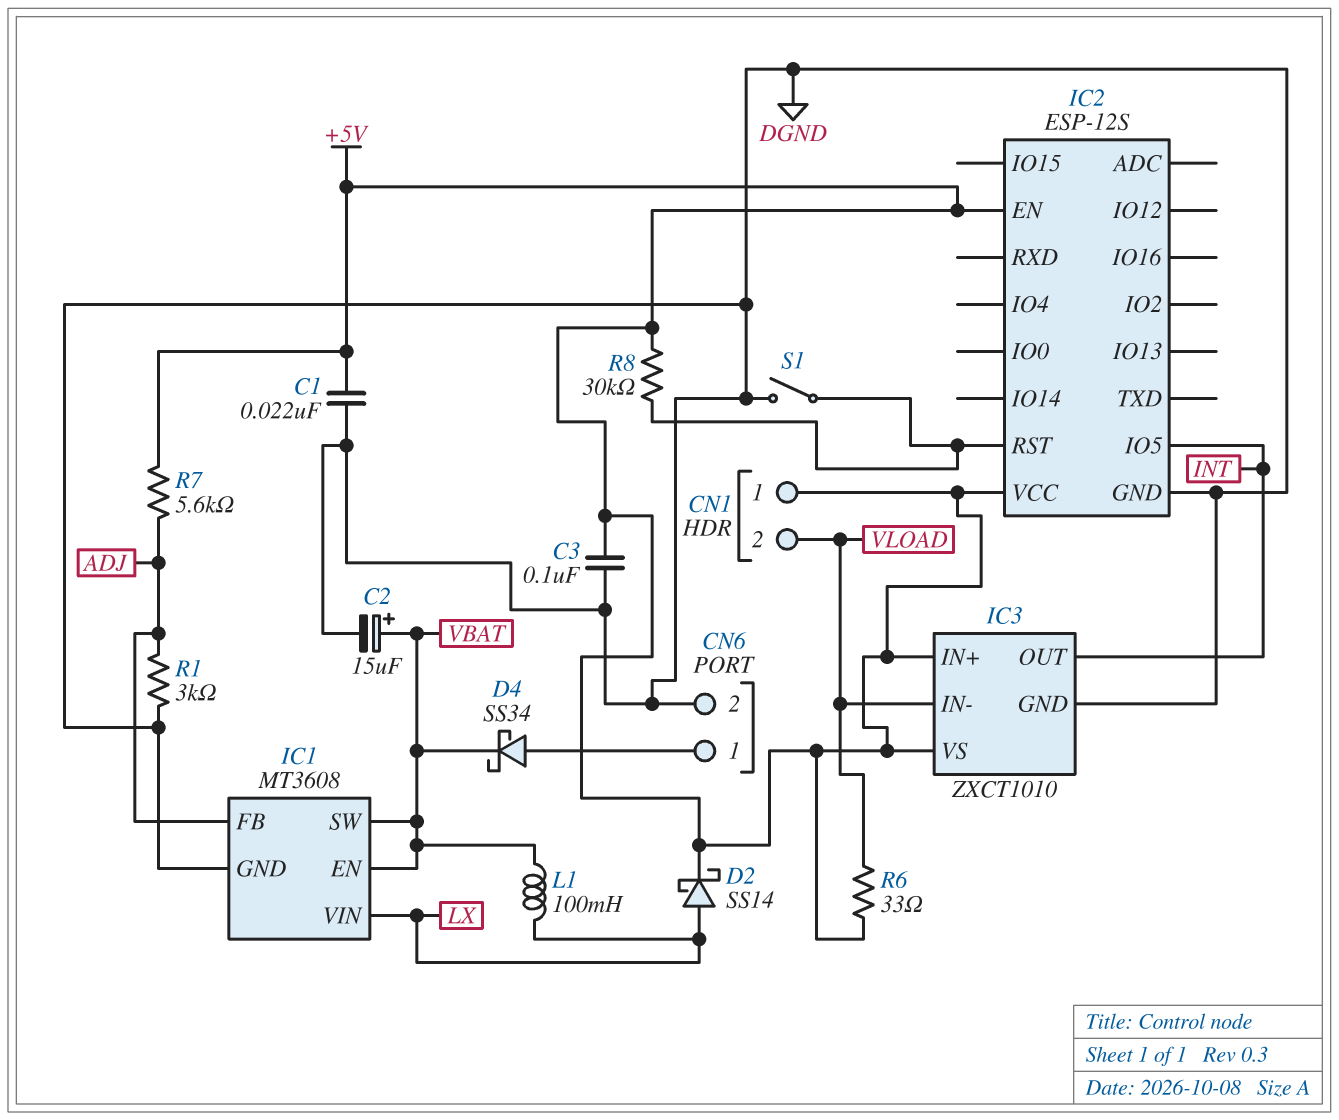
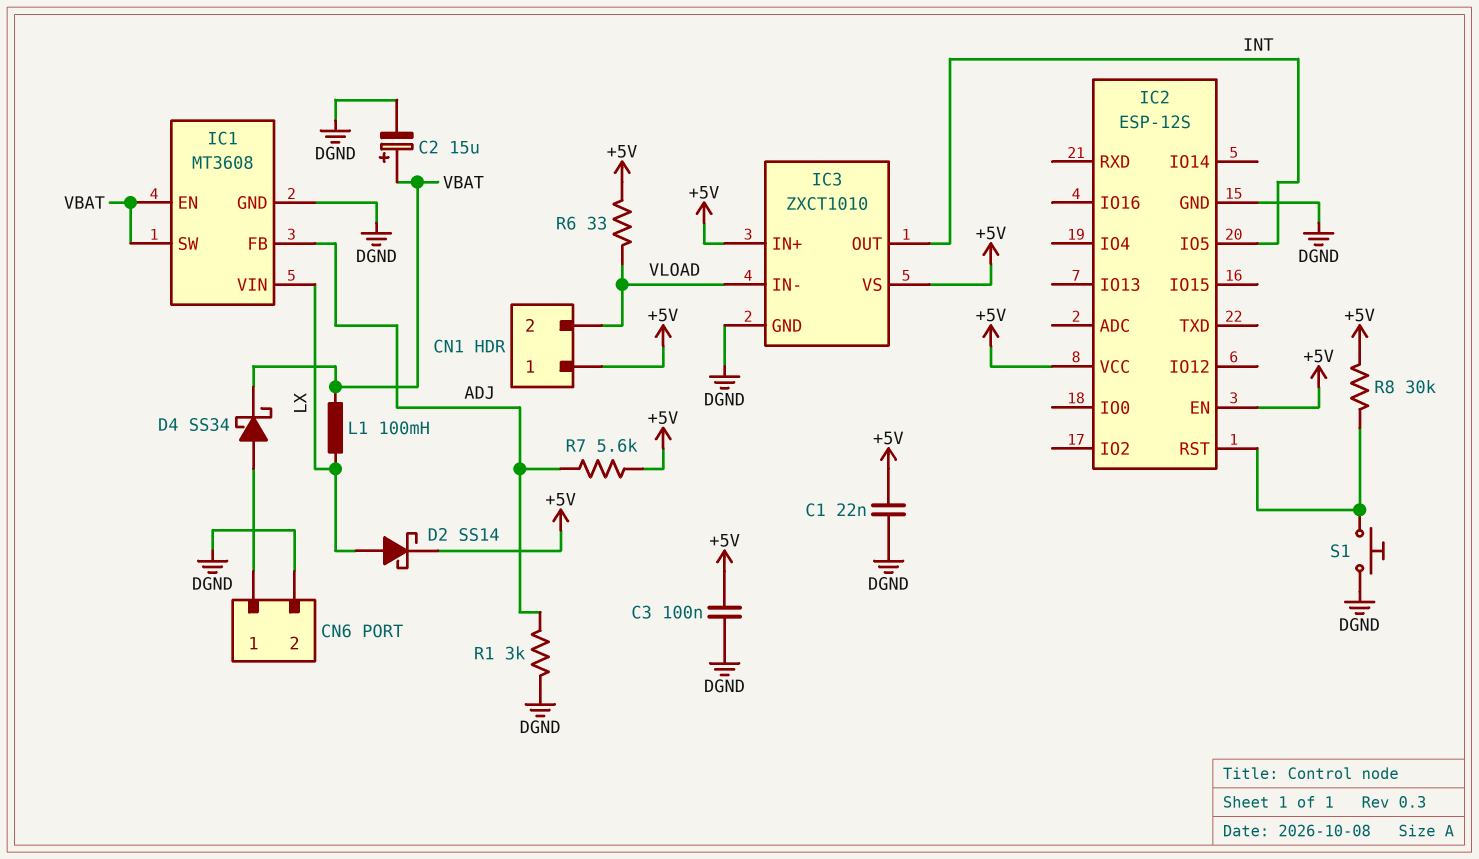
S1: switch (DGND, IC2/RST) -> button (DGND, IC2/RST)

